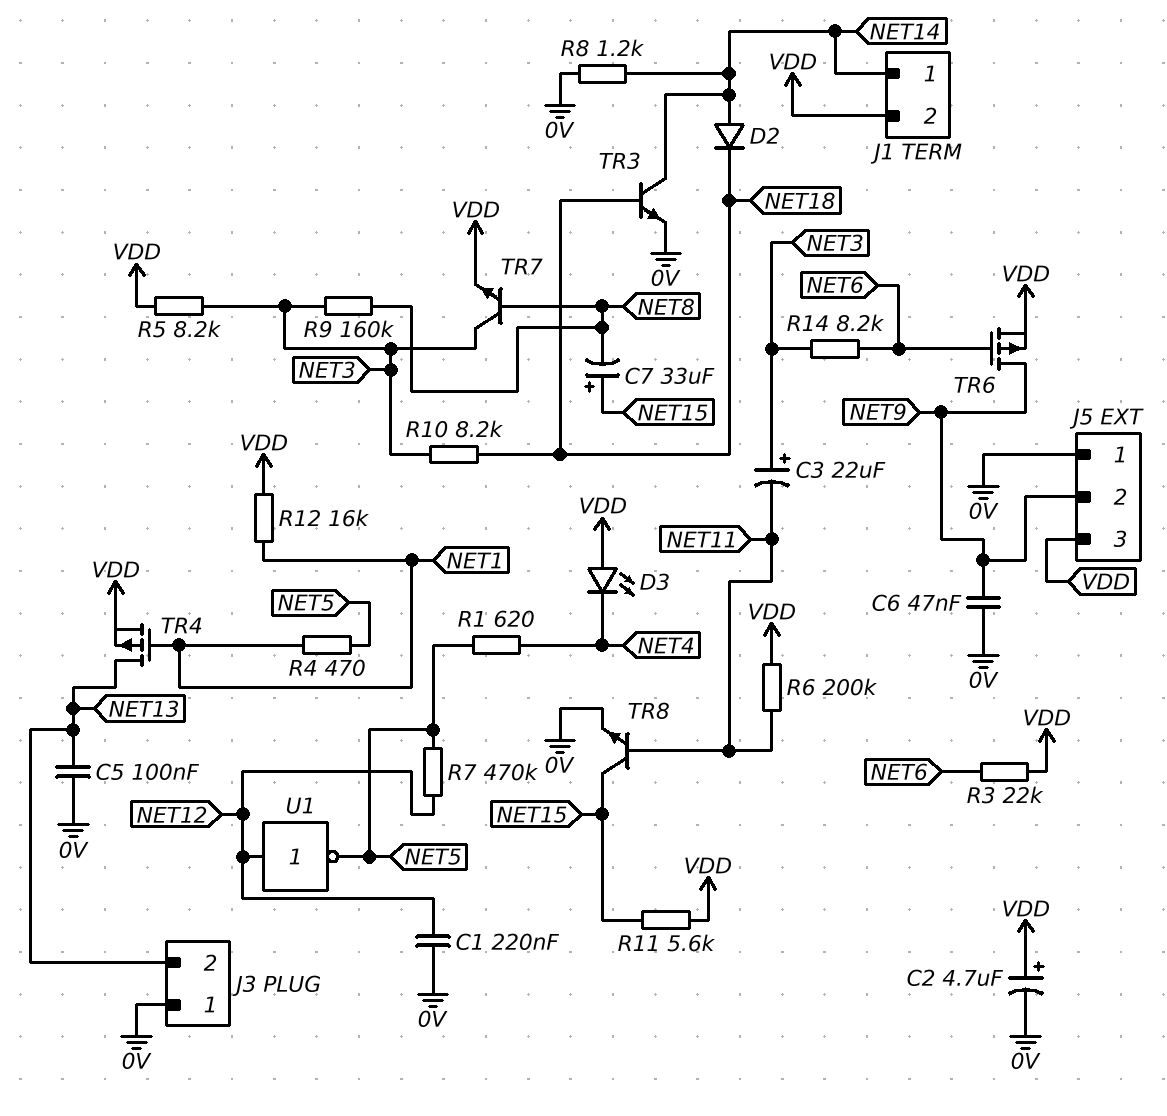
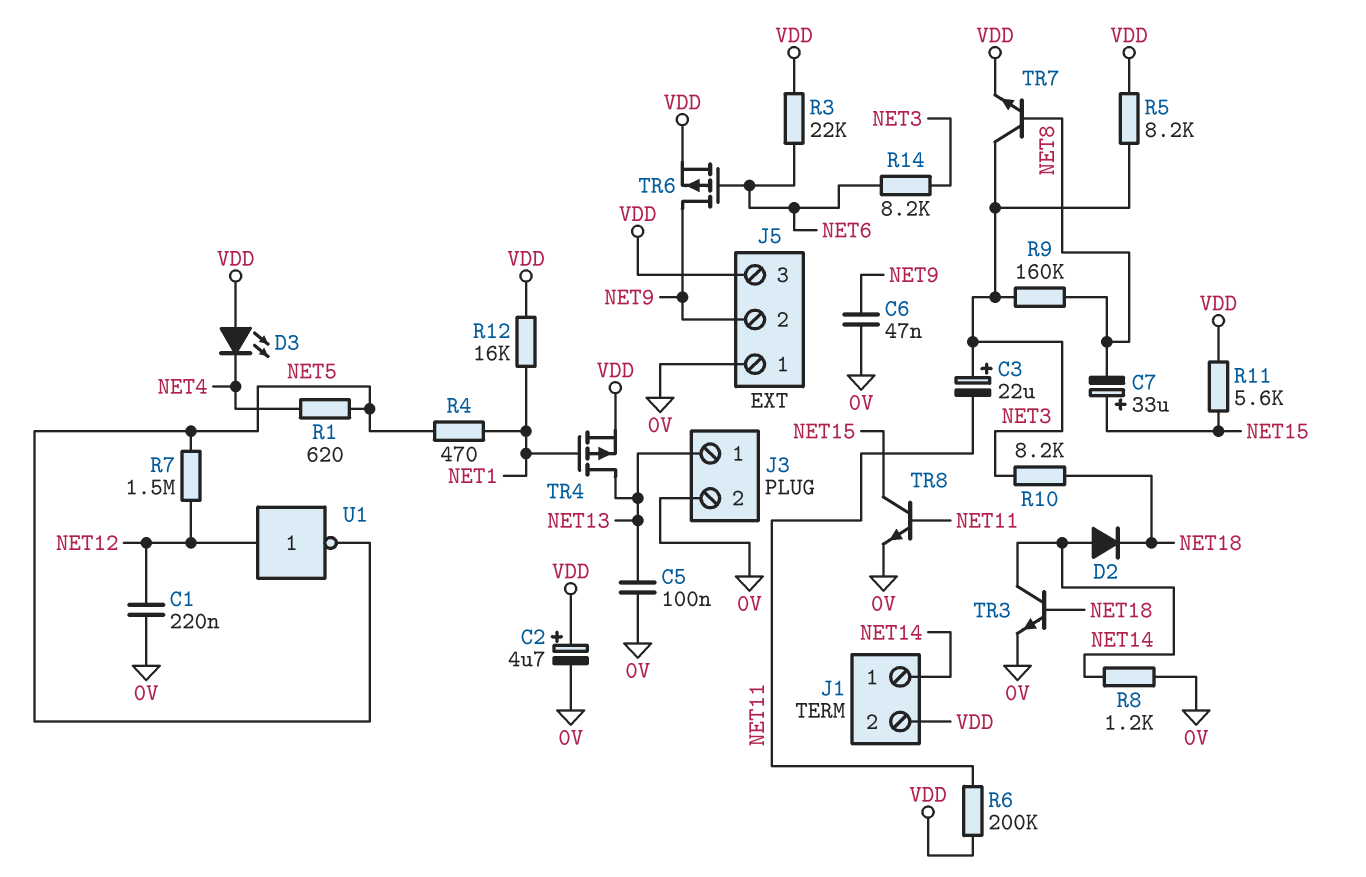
J3 pin 1: 0V -> NET13
J3 pin 2: NET13 -> 0V
R7: 470k (NET5, NET12) -> 1.5M (NET5, NET12)

